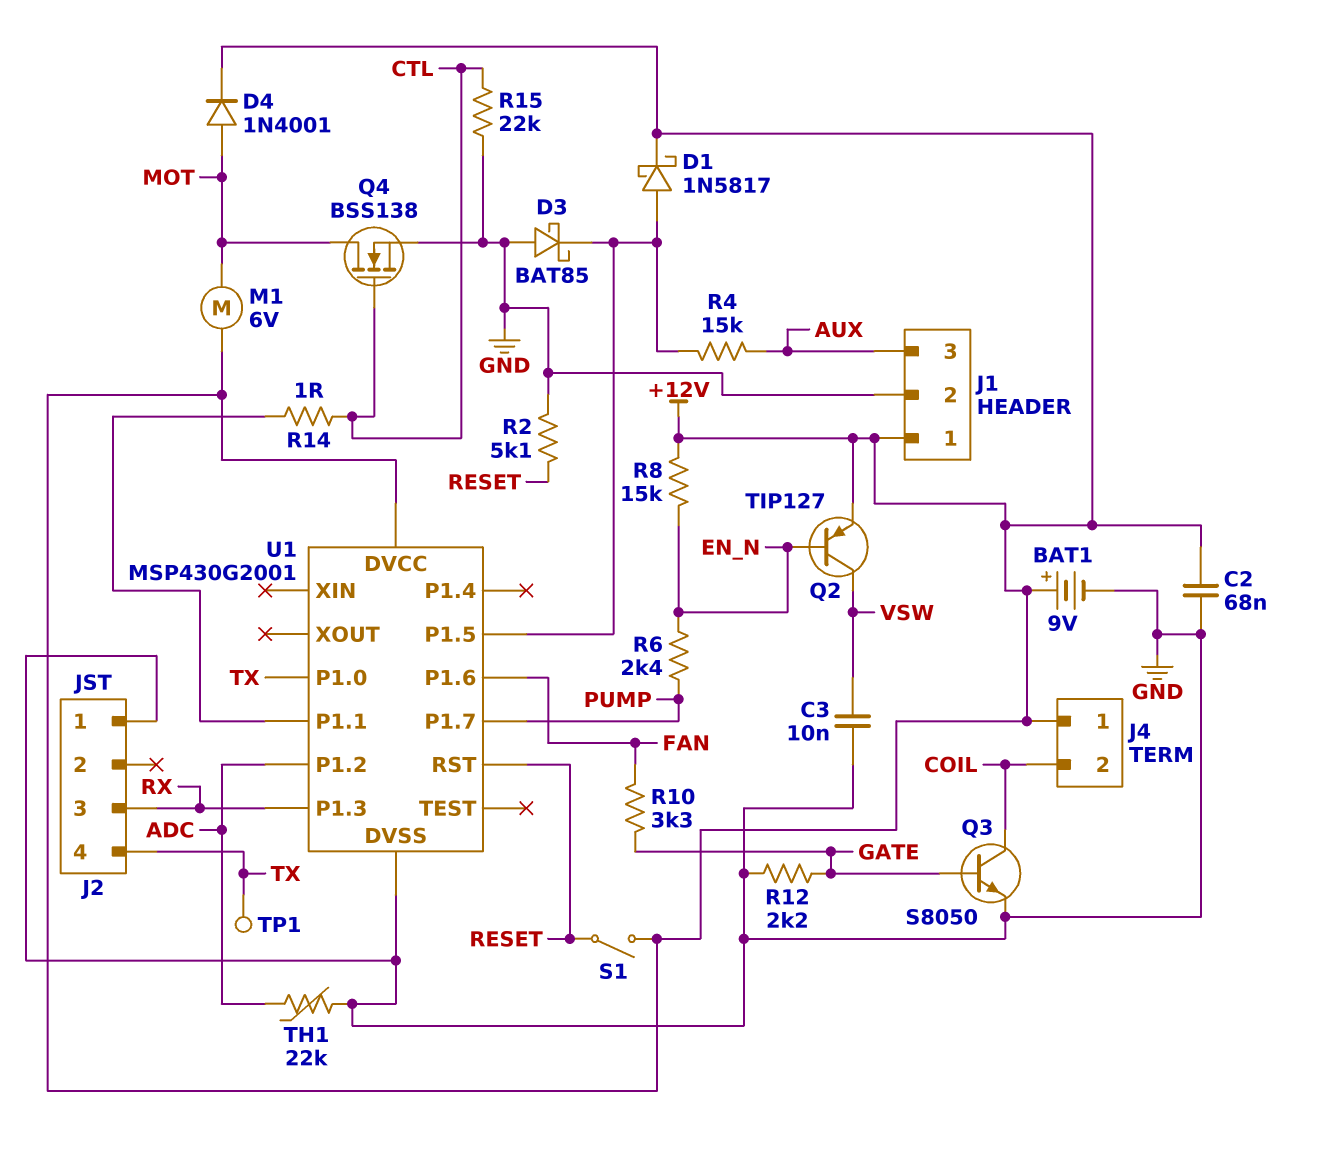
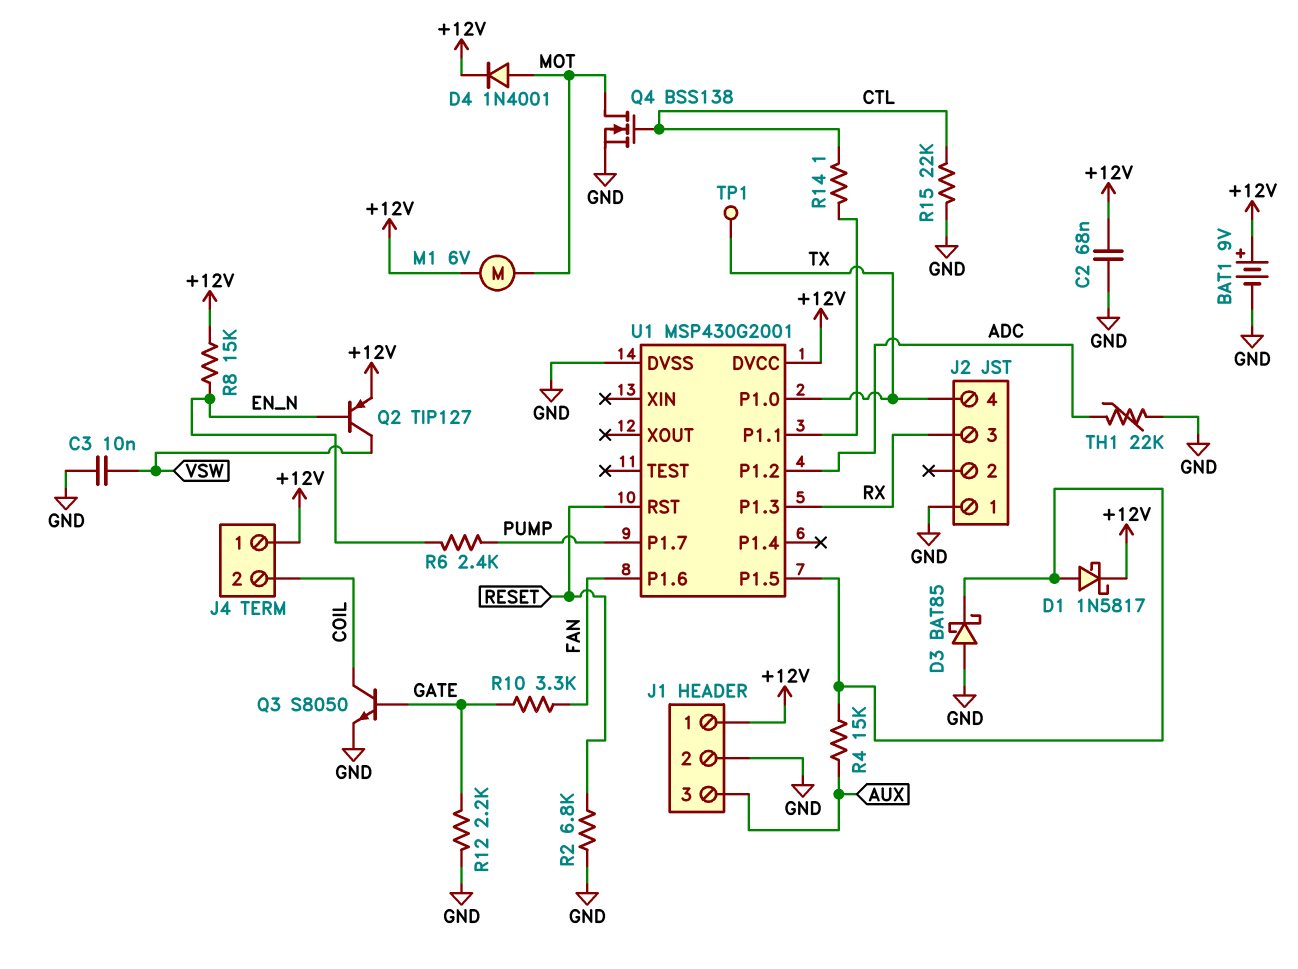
R2: 5.1k (GND, RESET) -> 6.8k (GND, RESET)
S1: switch (+12V, RESET) -> none

